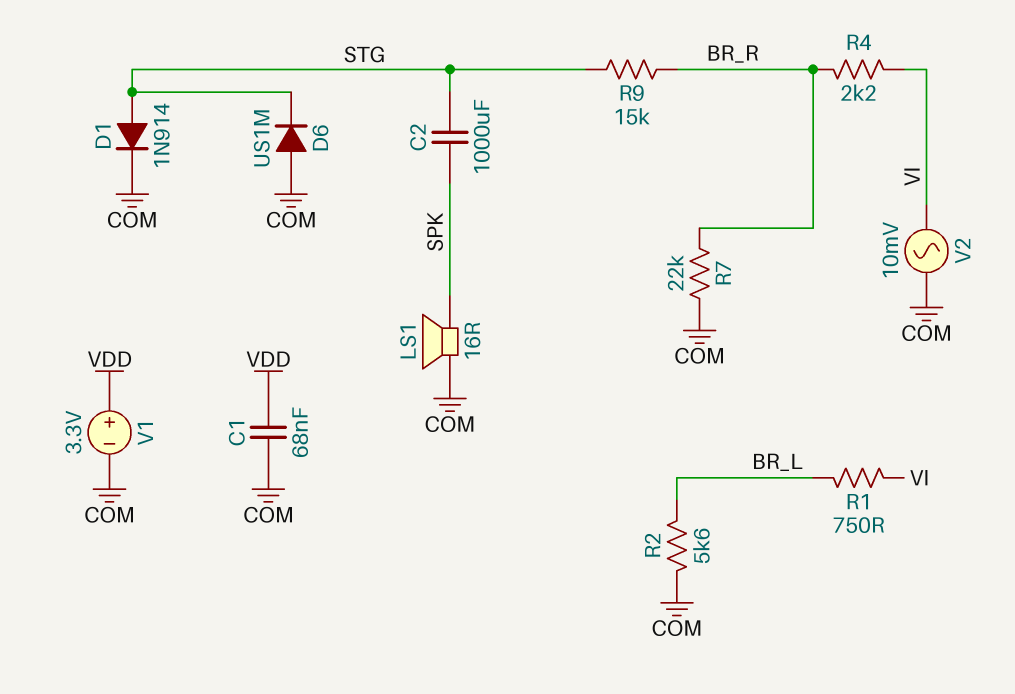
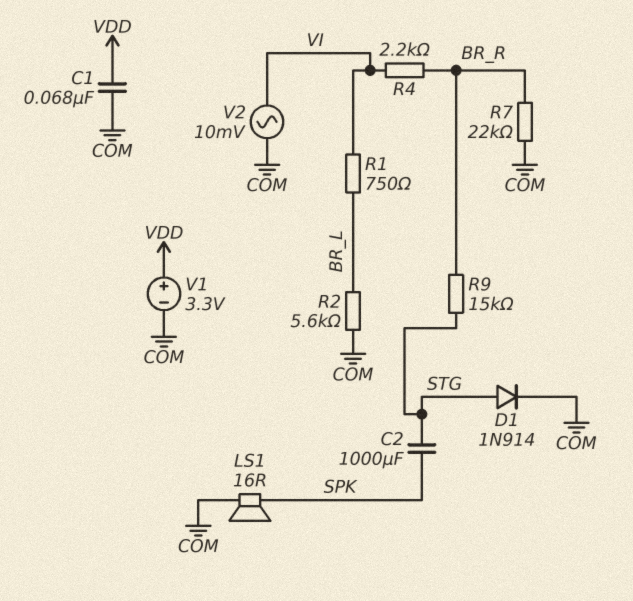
D6: diode US1M (A COM, K STG) -> none

